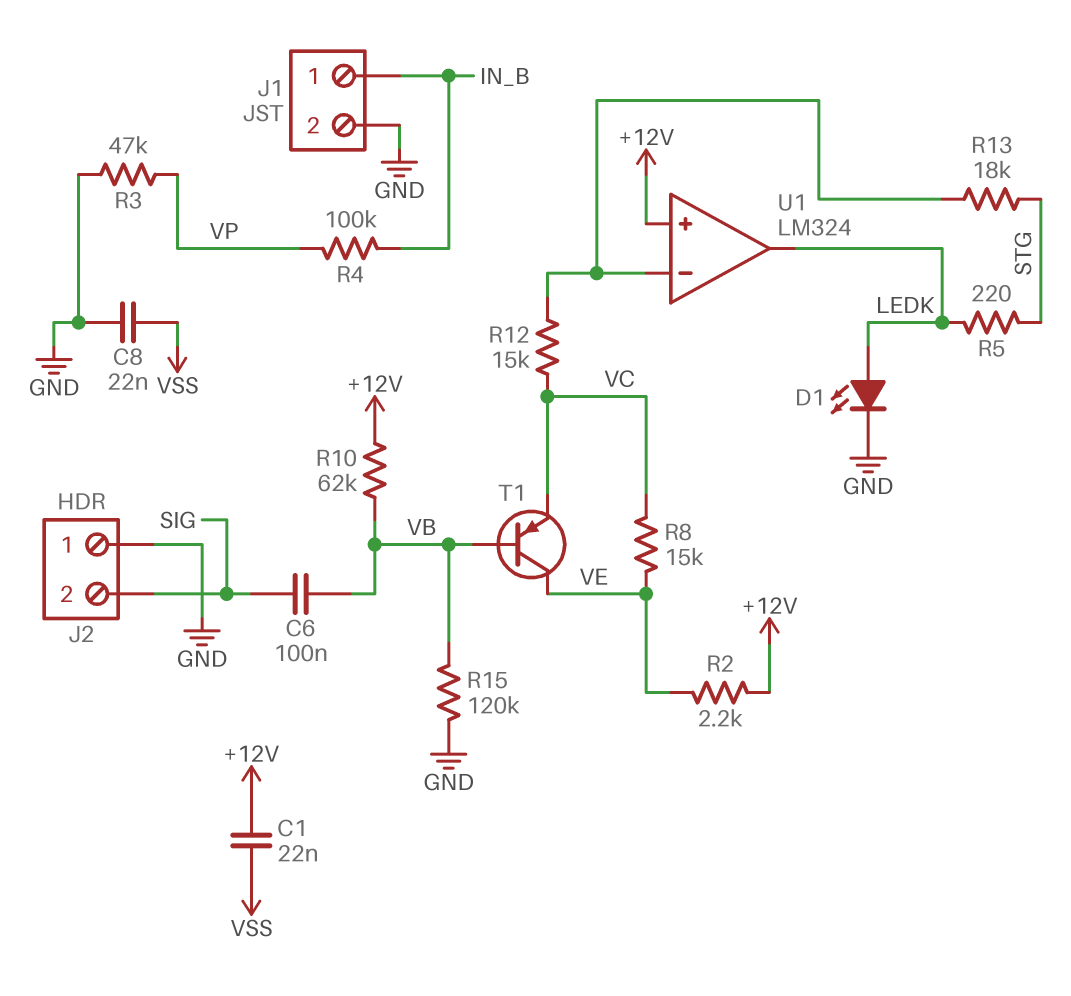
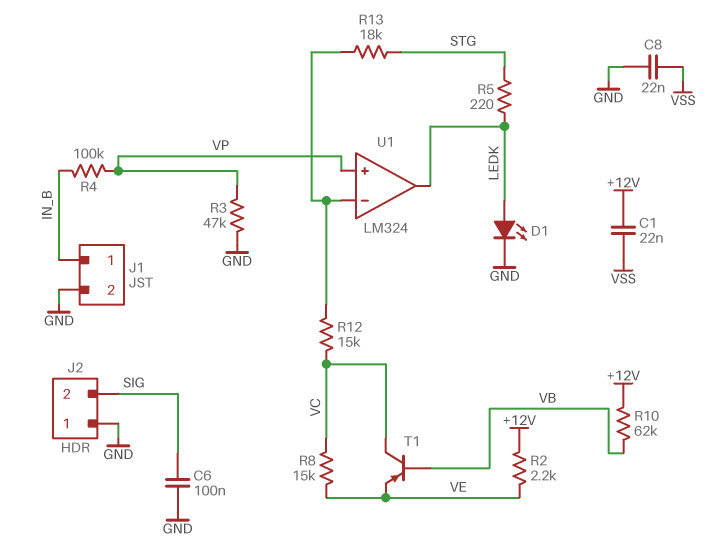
C6: 100nF (SIG, VB) -> 100nF (GND, SIG)
R15: 120k (GND, VB) -> none
T1: PNP (B VB, C VE, E VC) -> PNP (B VB, C VC, E VE)
U1 pin in+: +12V -> VP

